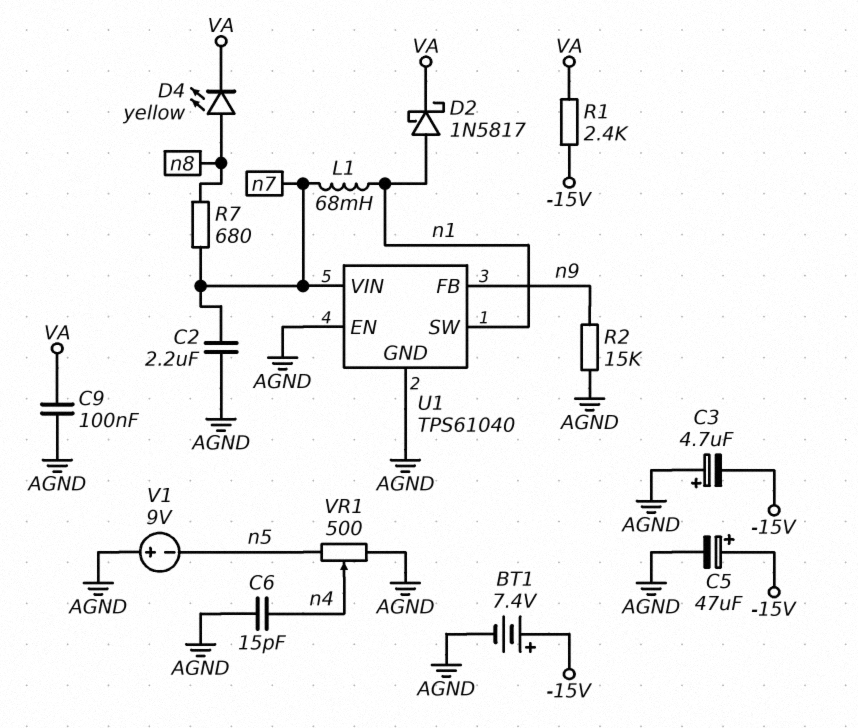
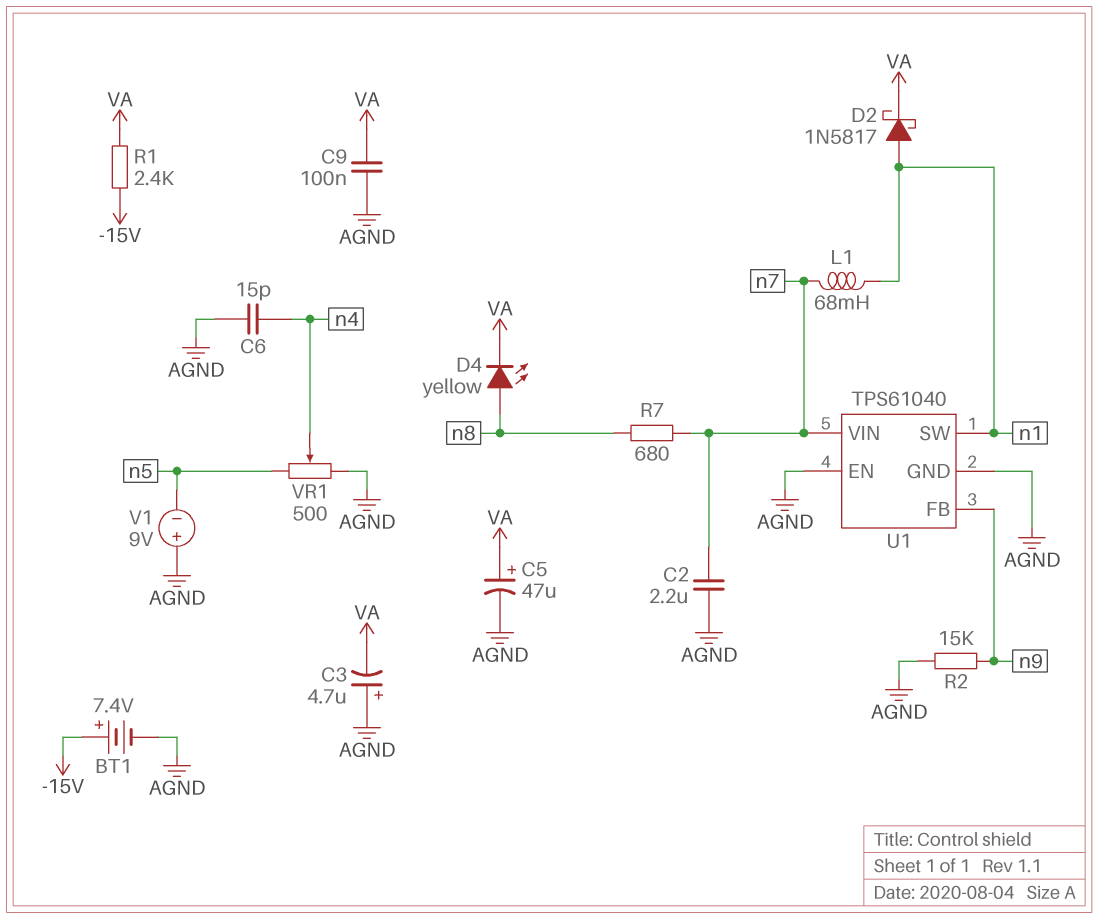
C3: 4.7uF (plus AGND, minus -15V) -> 4.7uF (plus AGND, minus VA)
C5: 47uF (plus -15V, minus AGND) -> 47uF (plus VA, minus AGND)

